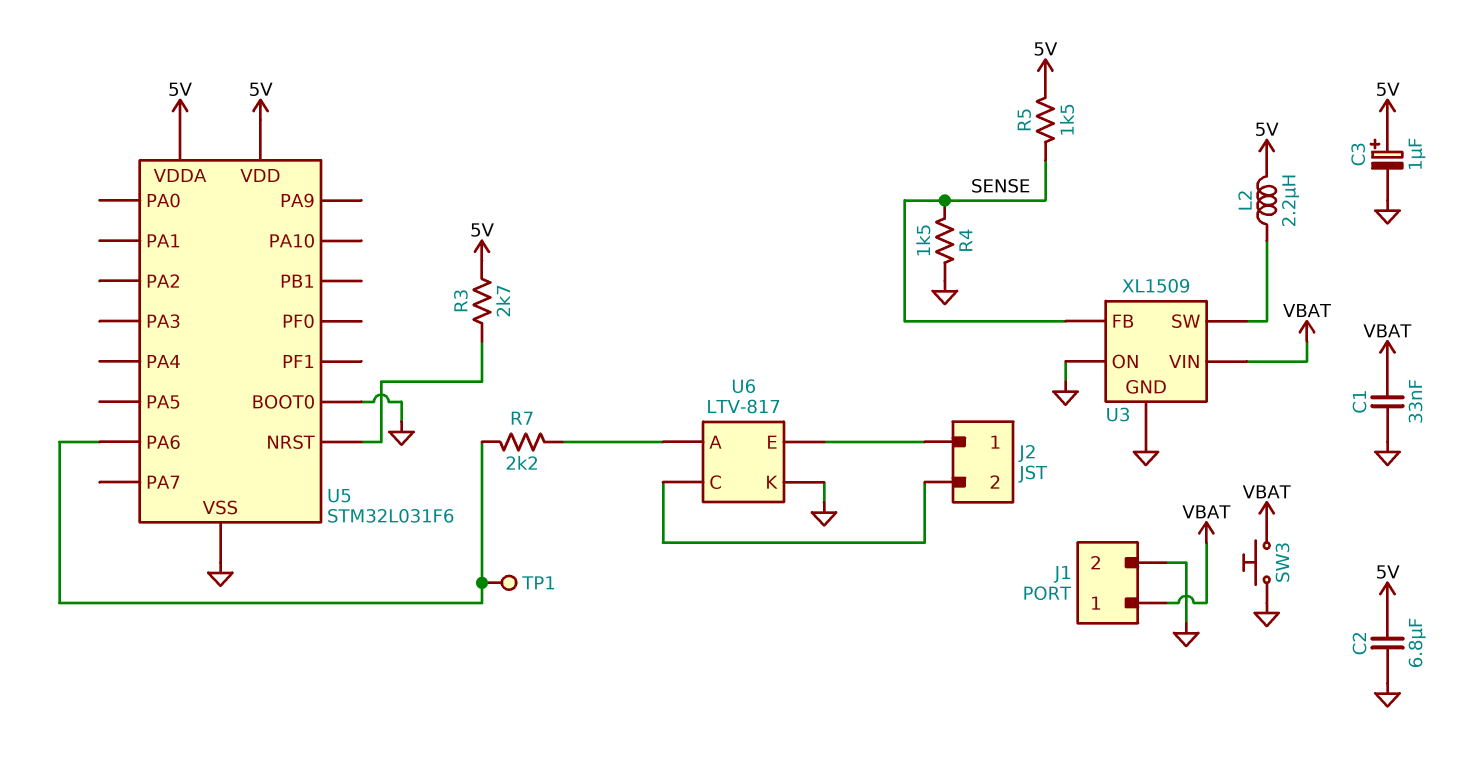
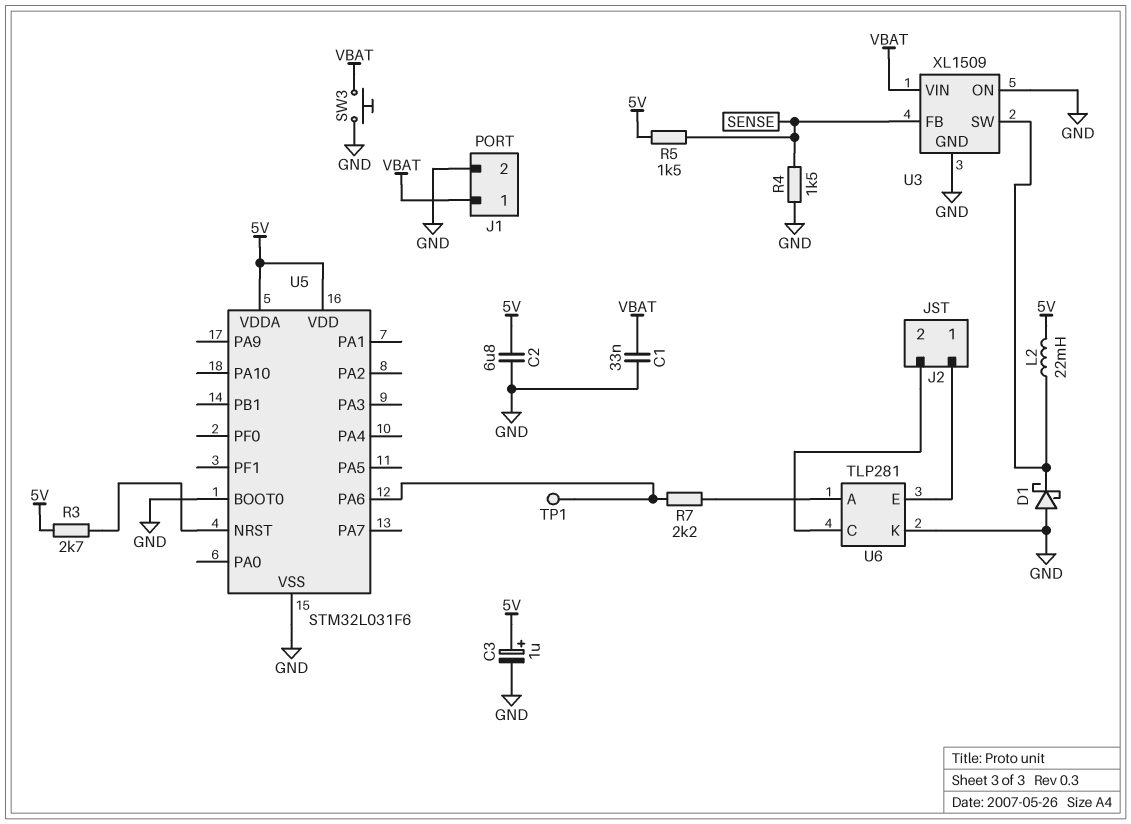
D1: none -> schottky (A GND, K U3/SW)
L2: 2.2uH (5V, U3/SW) -> 22mH (5V, U3/SW)
U6: LTV-817 -> TLP281

